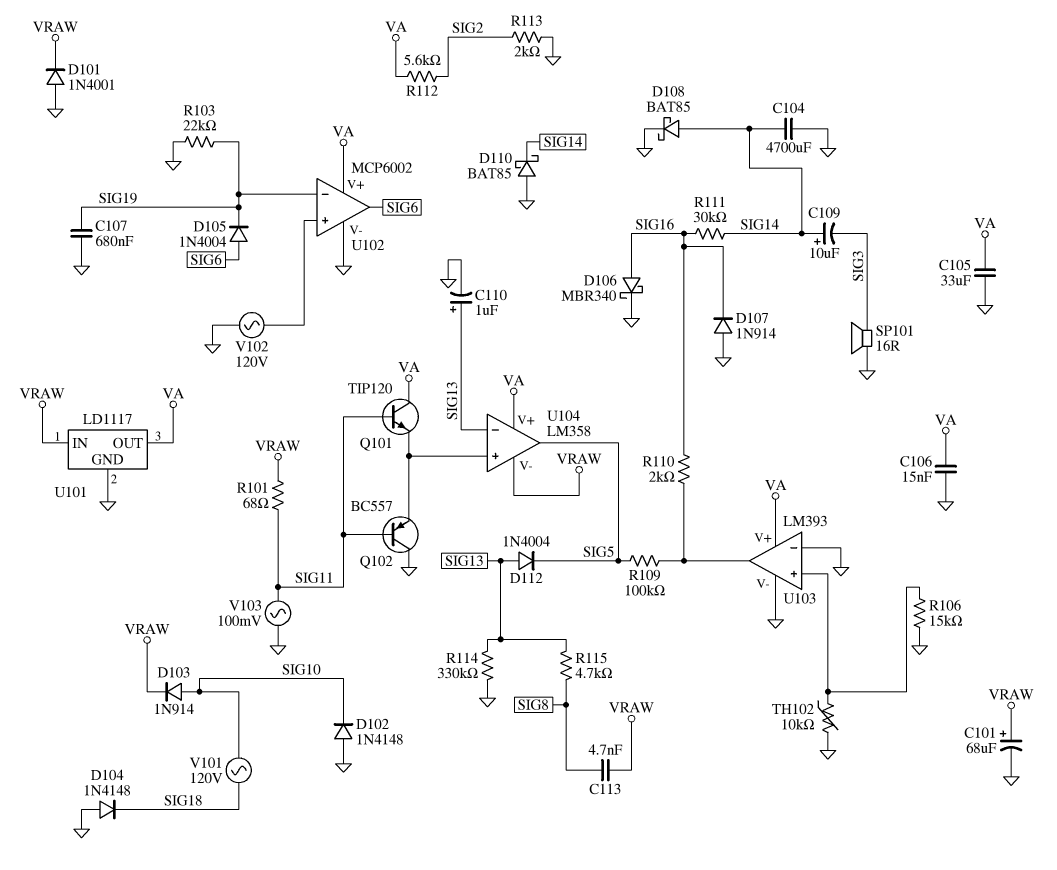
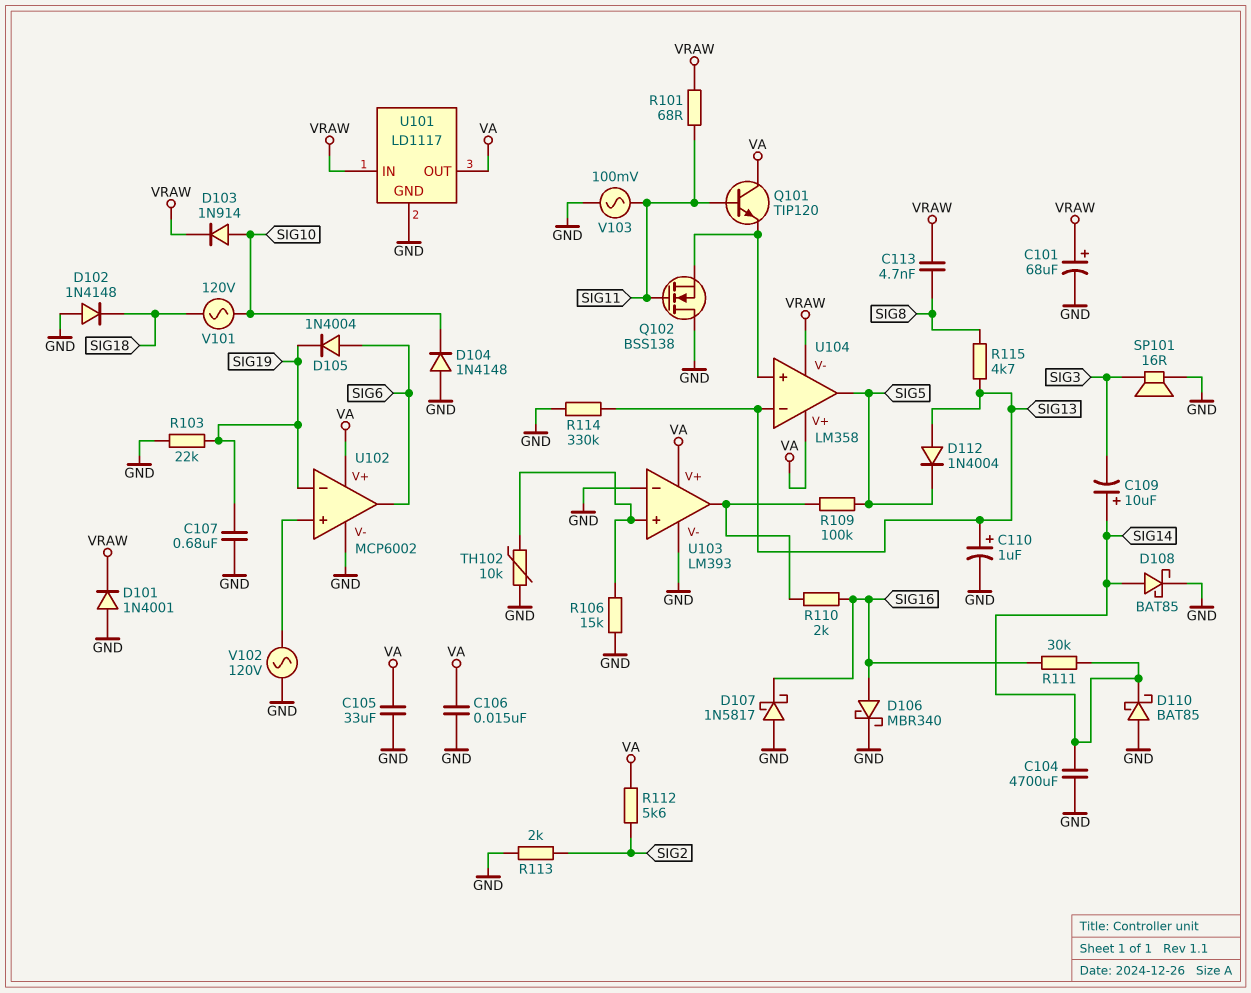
D102: diode 1N4148 (A GND, K SIG10) -> diode 1N4148 (A GND, K SIG18)
D104: diode 1N4148 (A GND, K SIG18) -> diode 1N4148 (A GND, K SIG10)
D107: diode 1N914 (A GND, K SIG16) -> schottky 1N5817 (A GND, K SIG16)
Q102: PNP BC557 (B SIG11, C GND, E U104/in+) -> NMOS BSS138 (G SIG11, D GND, S U104/in+)

